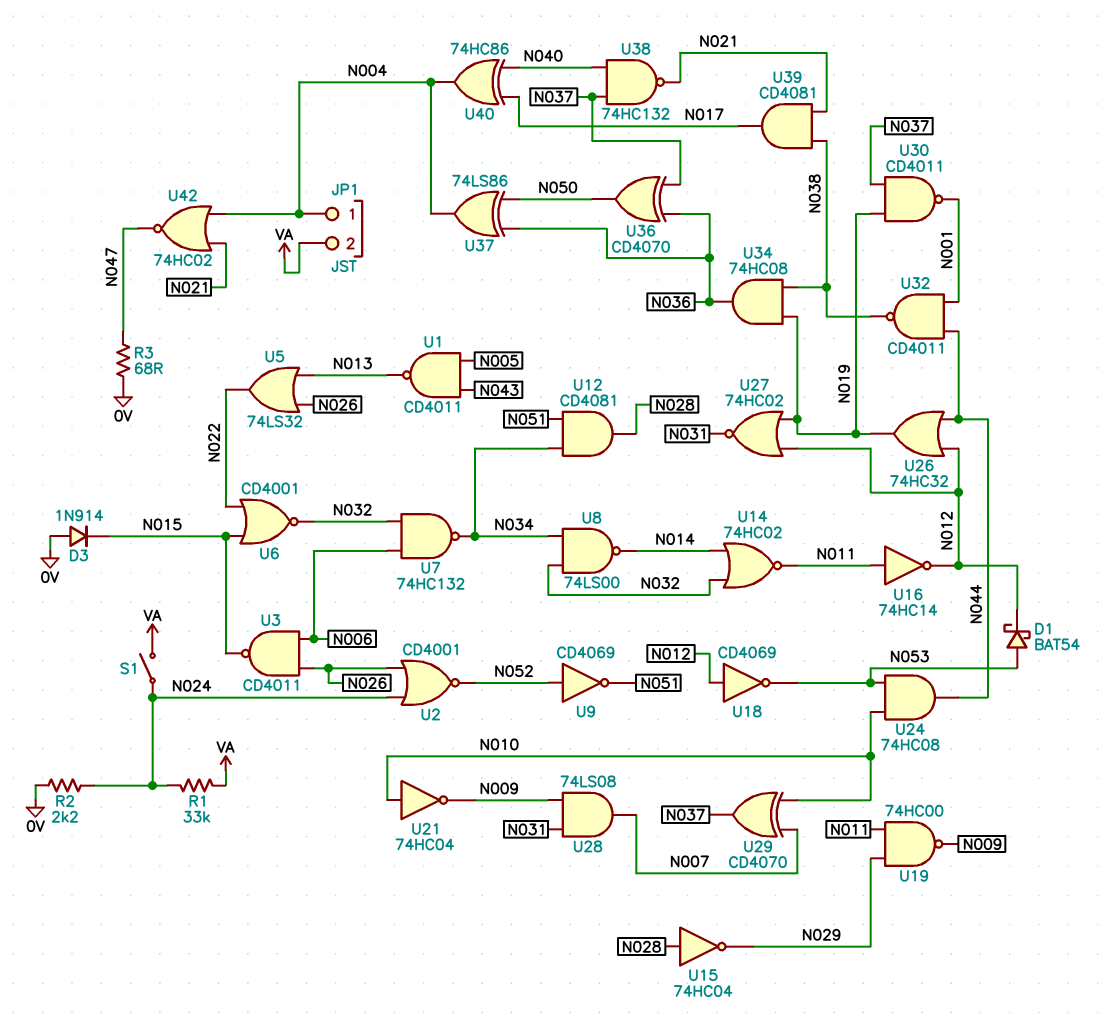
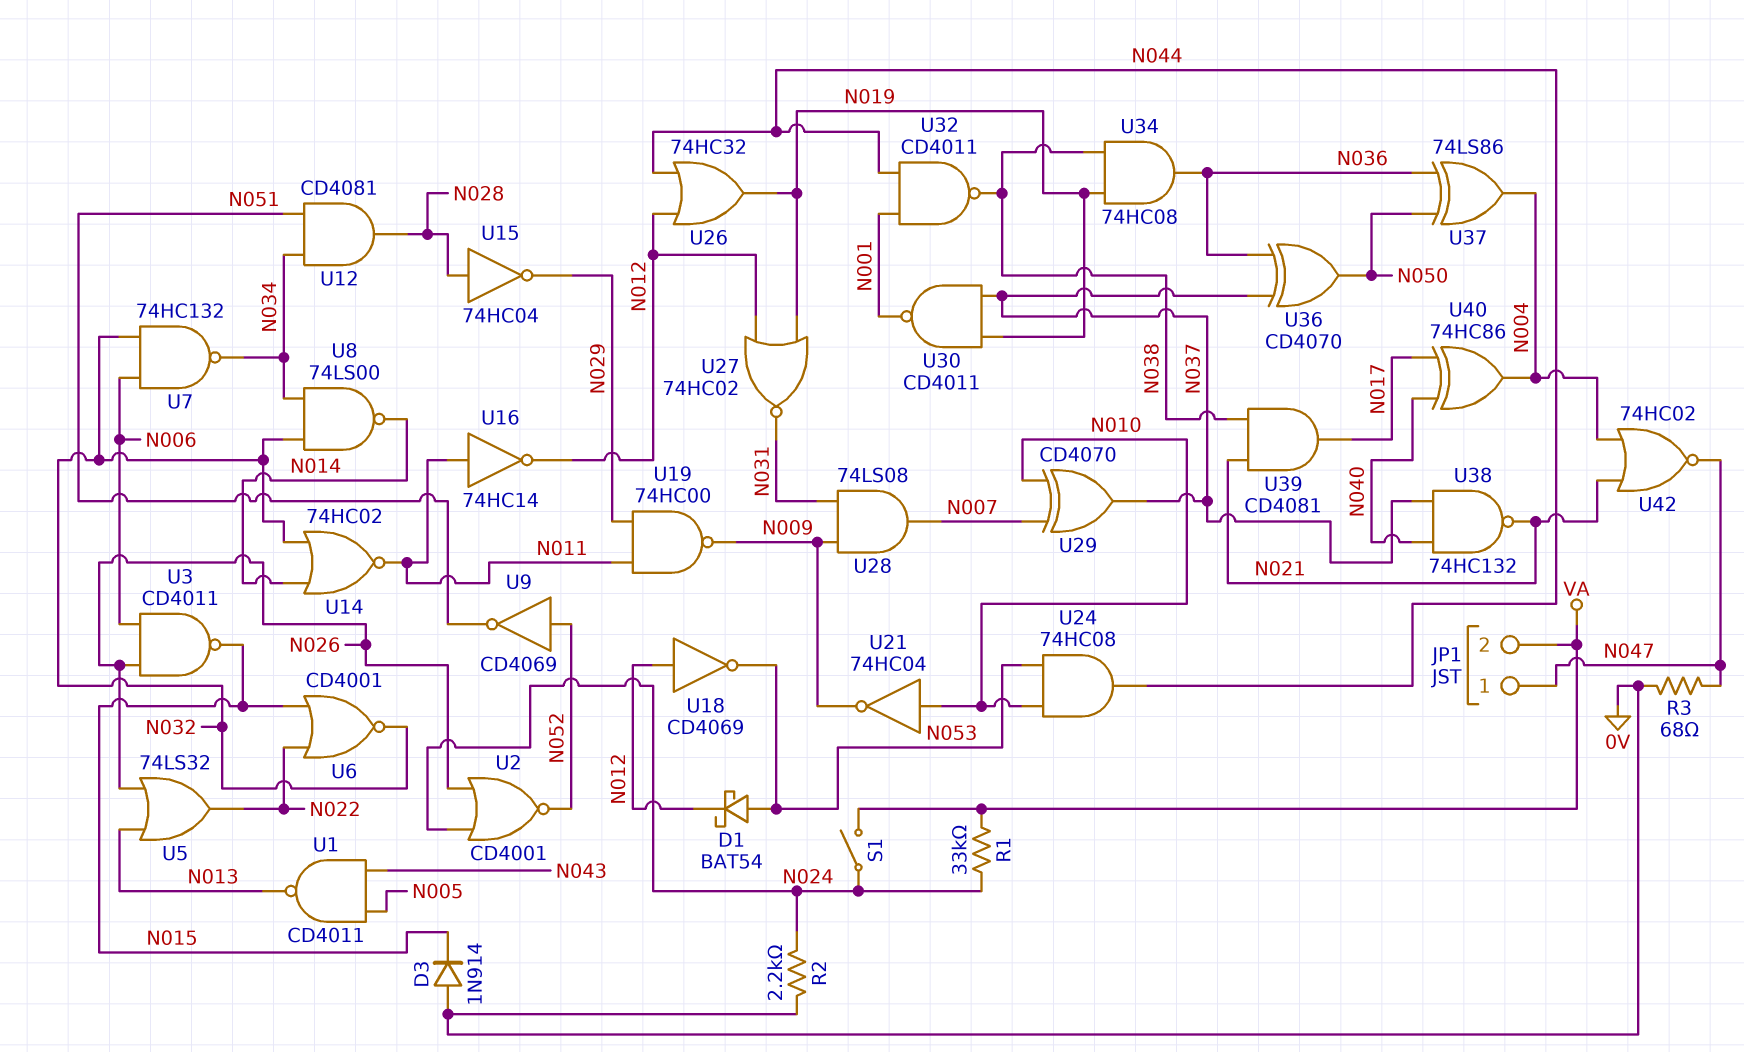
JP1 pin 1: N004 -> N047

